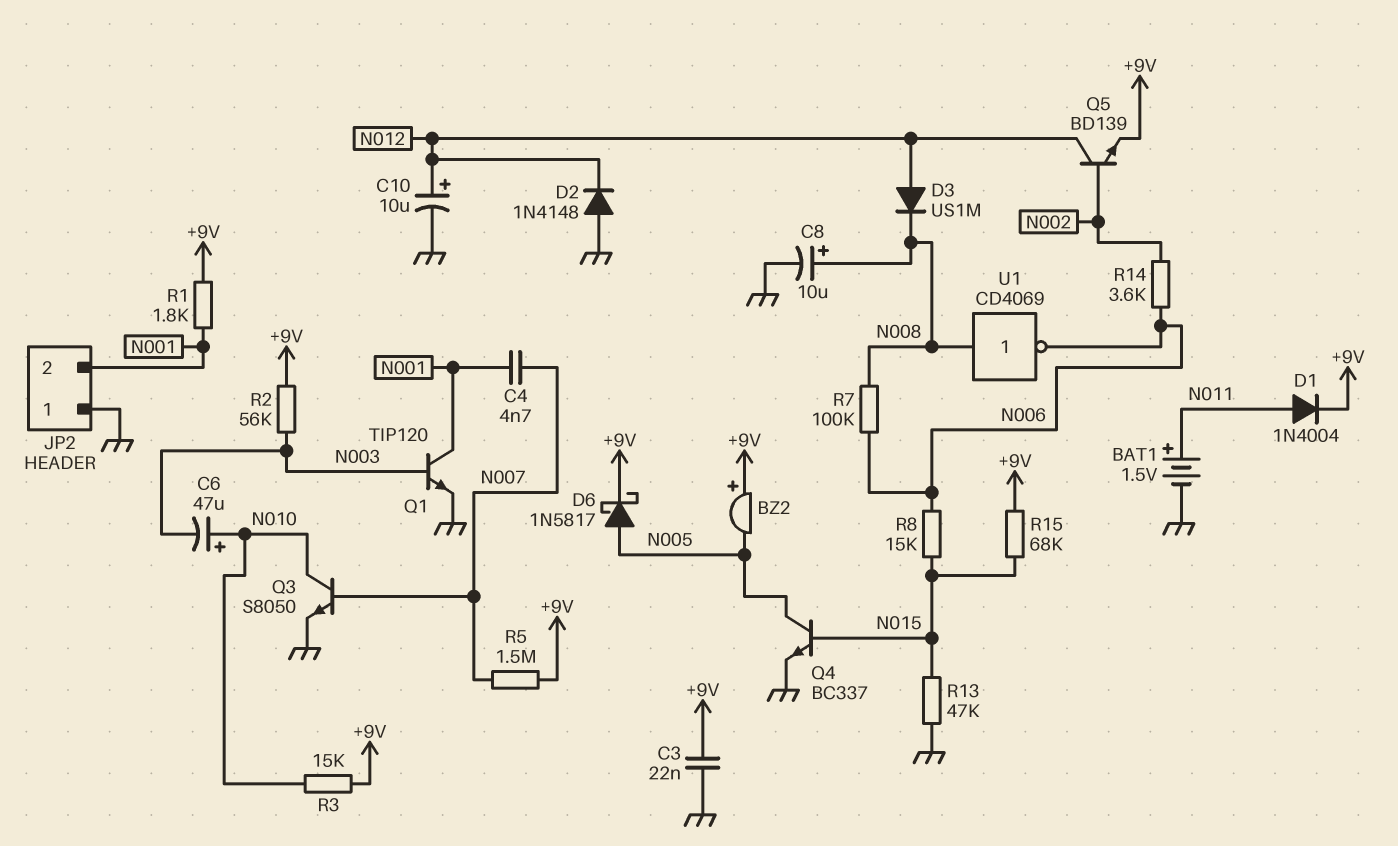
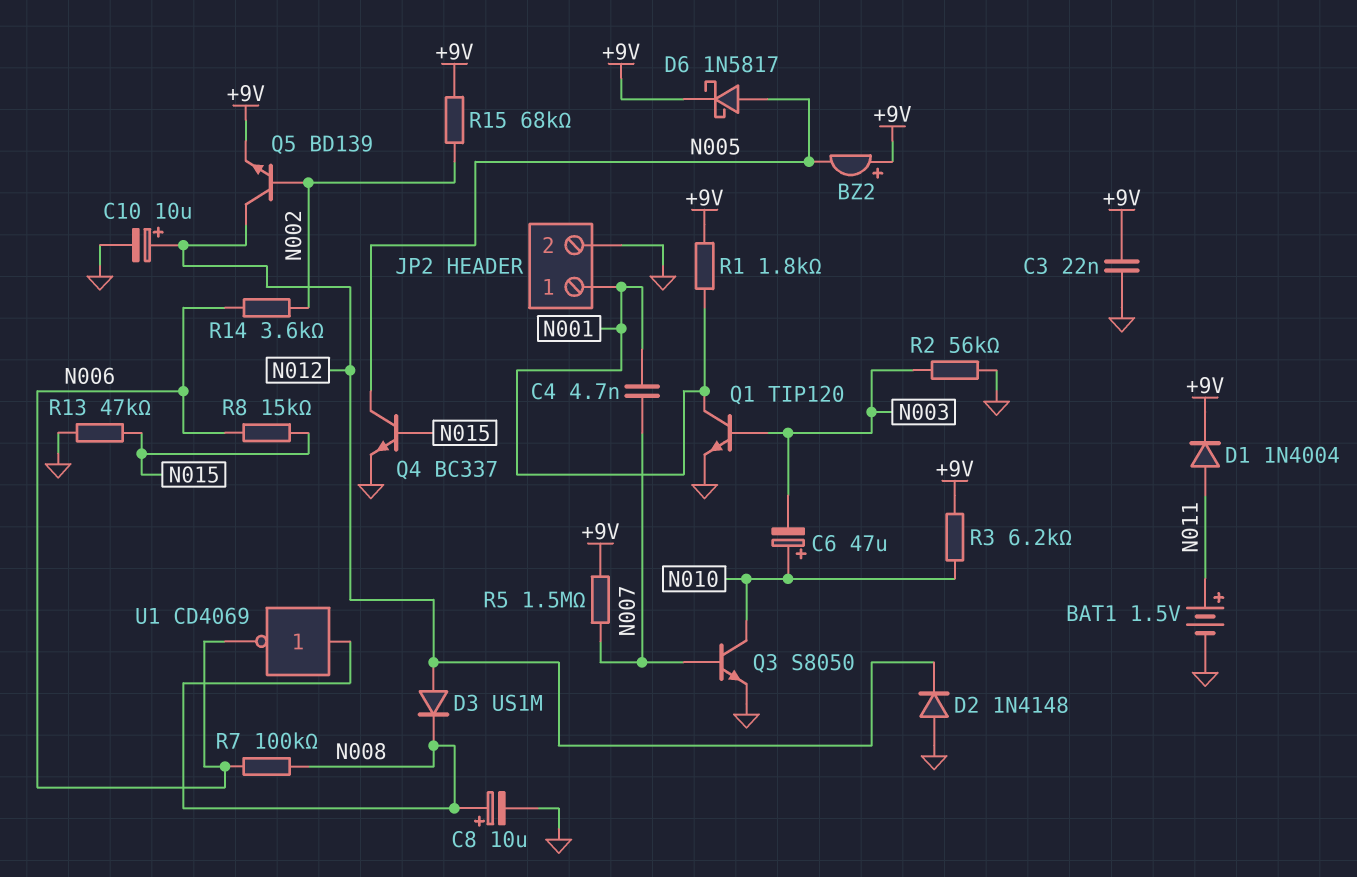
JP2 pin 1: GND -> N001
JP2 pin 2: N001 -> GND
R2: 56k (+9V, N003) -> 56k (GND, N003)
R3: 15k (+9V, N010) -> 6.2k (+9V, N010)
R15: 68k (+9V, N015) -> 68k (+9V, N002)

